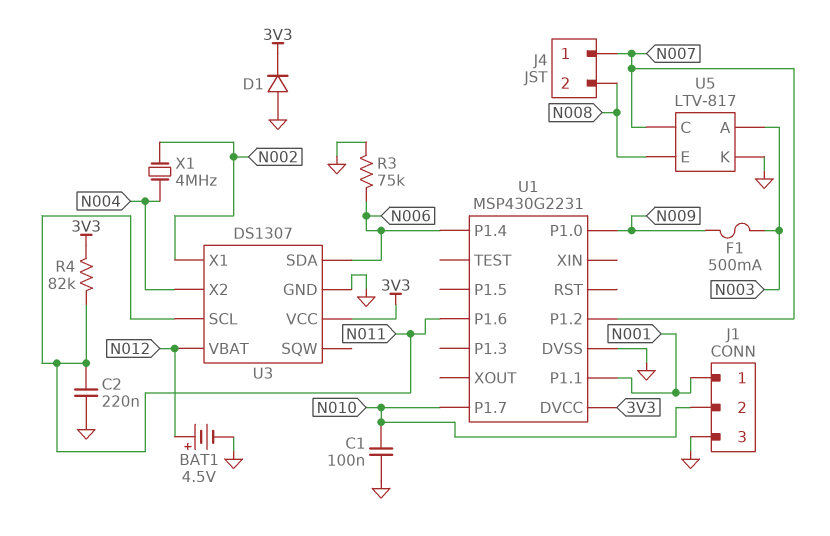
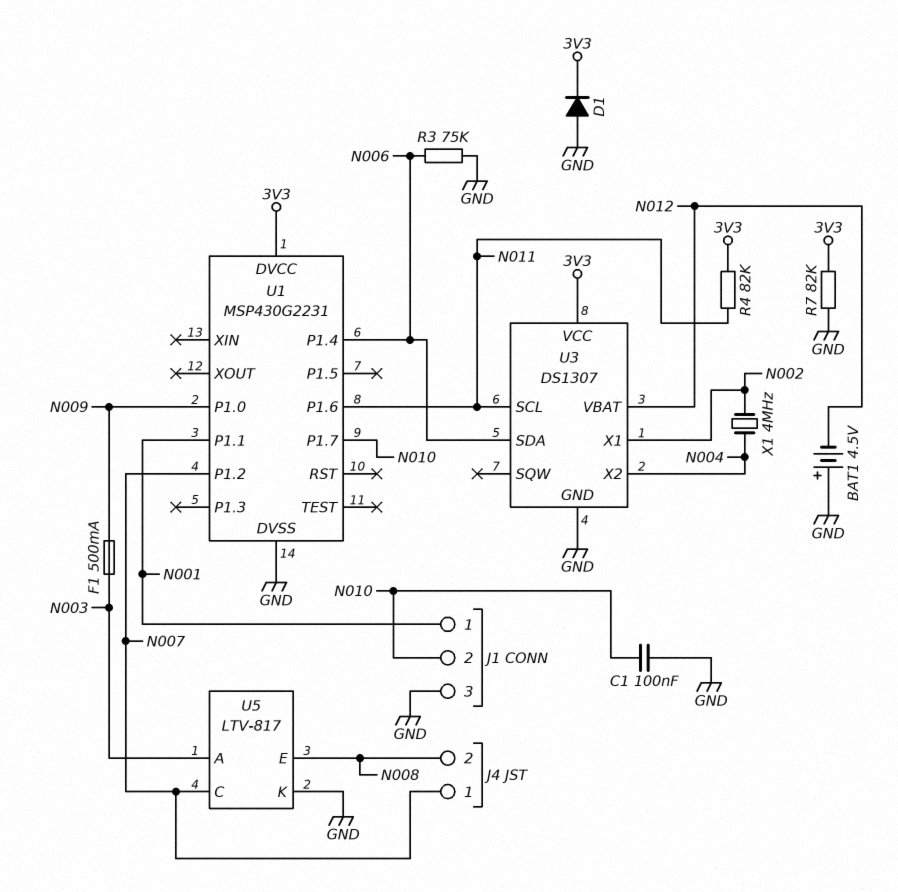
BAT1: 4.5V (plus N012, minus GND) -> 4.5V (plus GND, minus N012)
C2: 220nF (GND, N011) -> none
R7: none -> 82k (3V3, GND)

